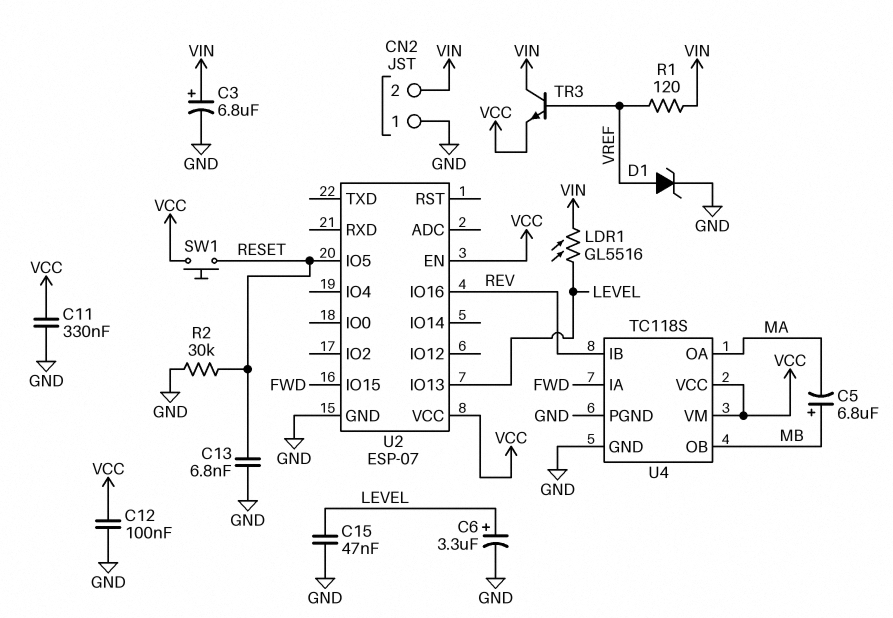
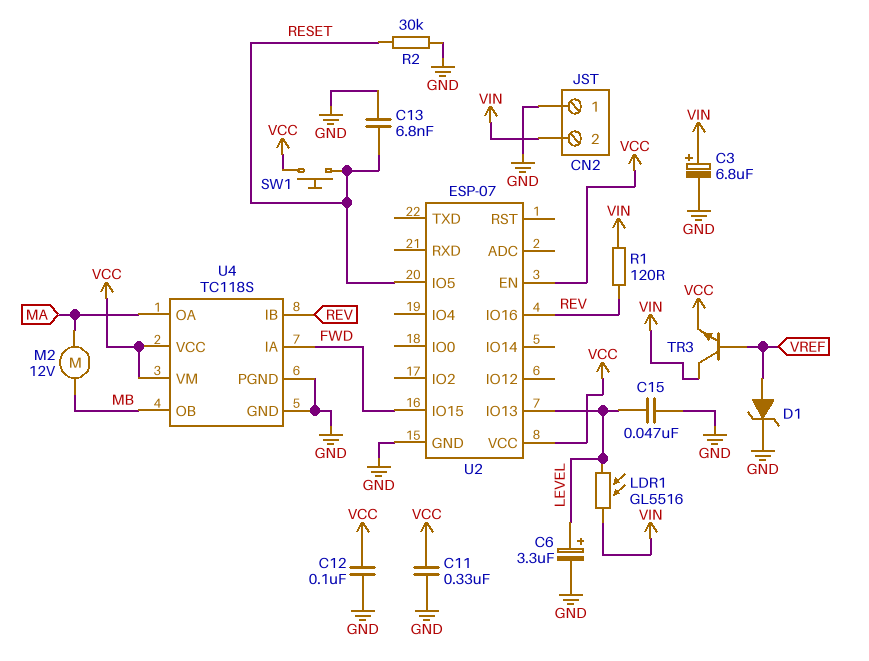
C5: 6.8uF (plus MB, minus MA) -> none
M2: none -> motor 12V (MA, MB)
R1: 120 (VIN, VREF) -> 120 (REV, VIN)

